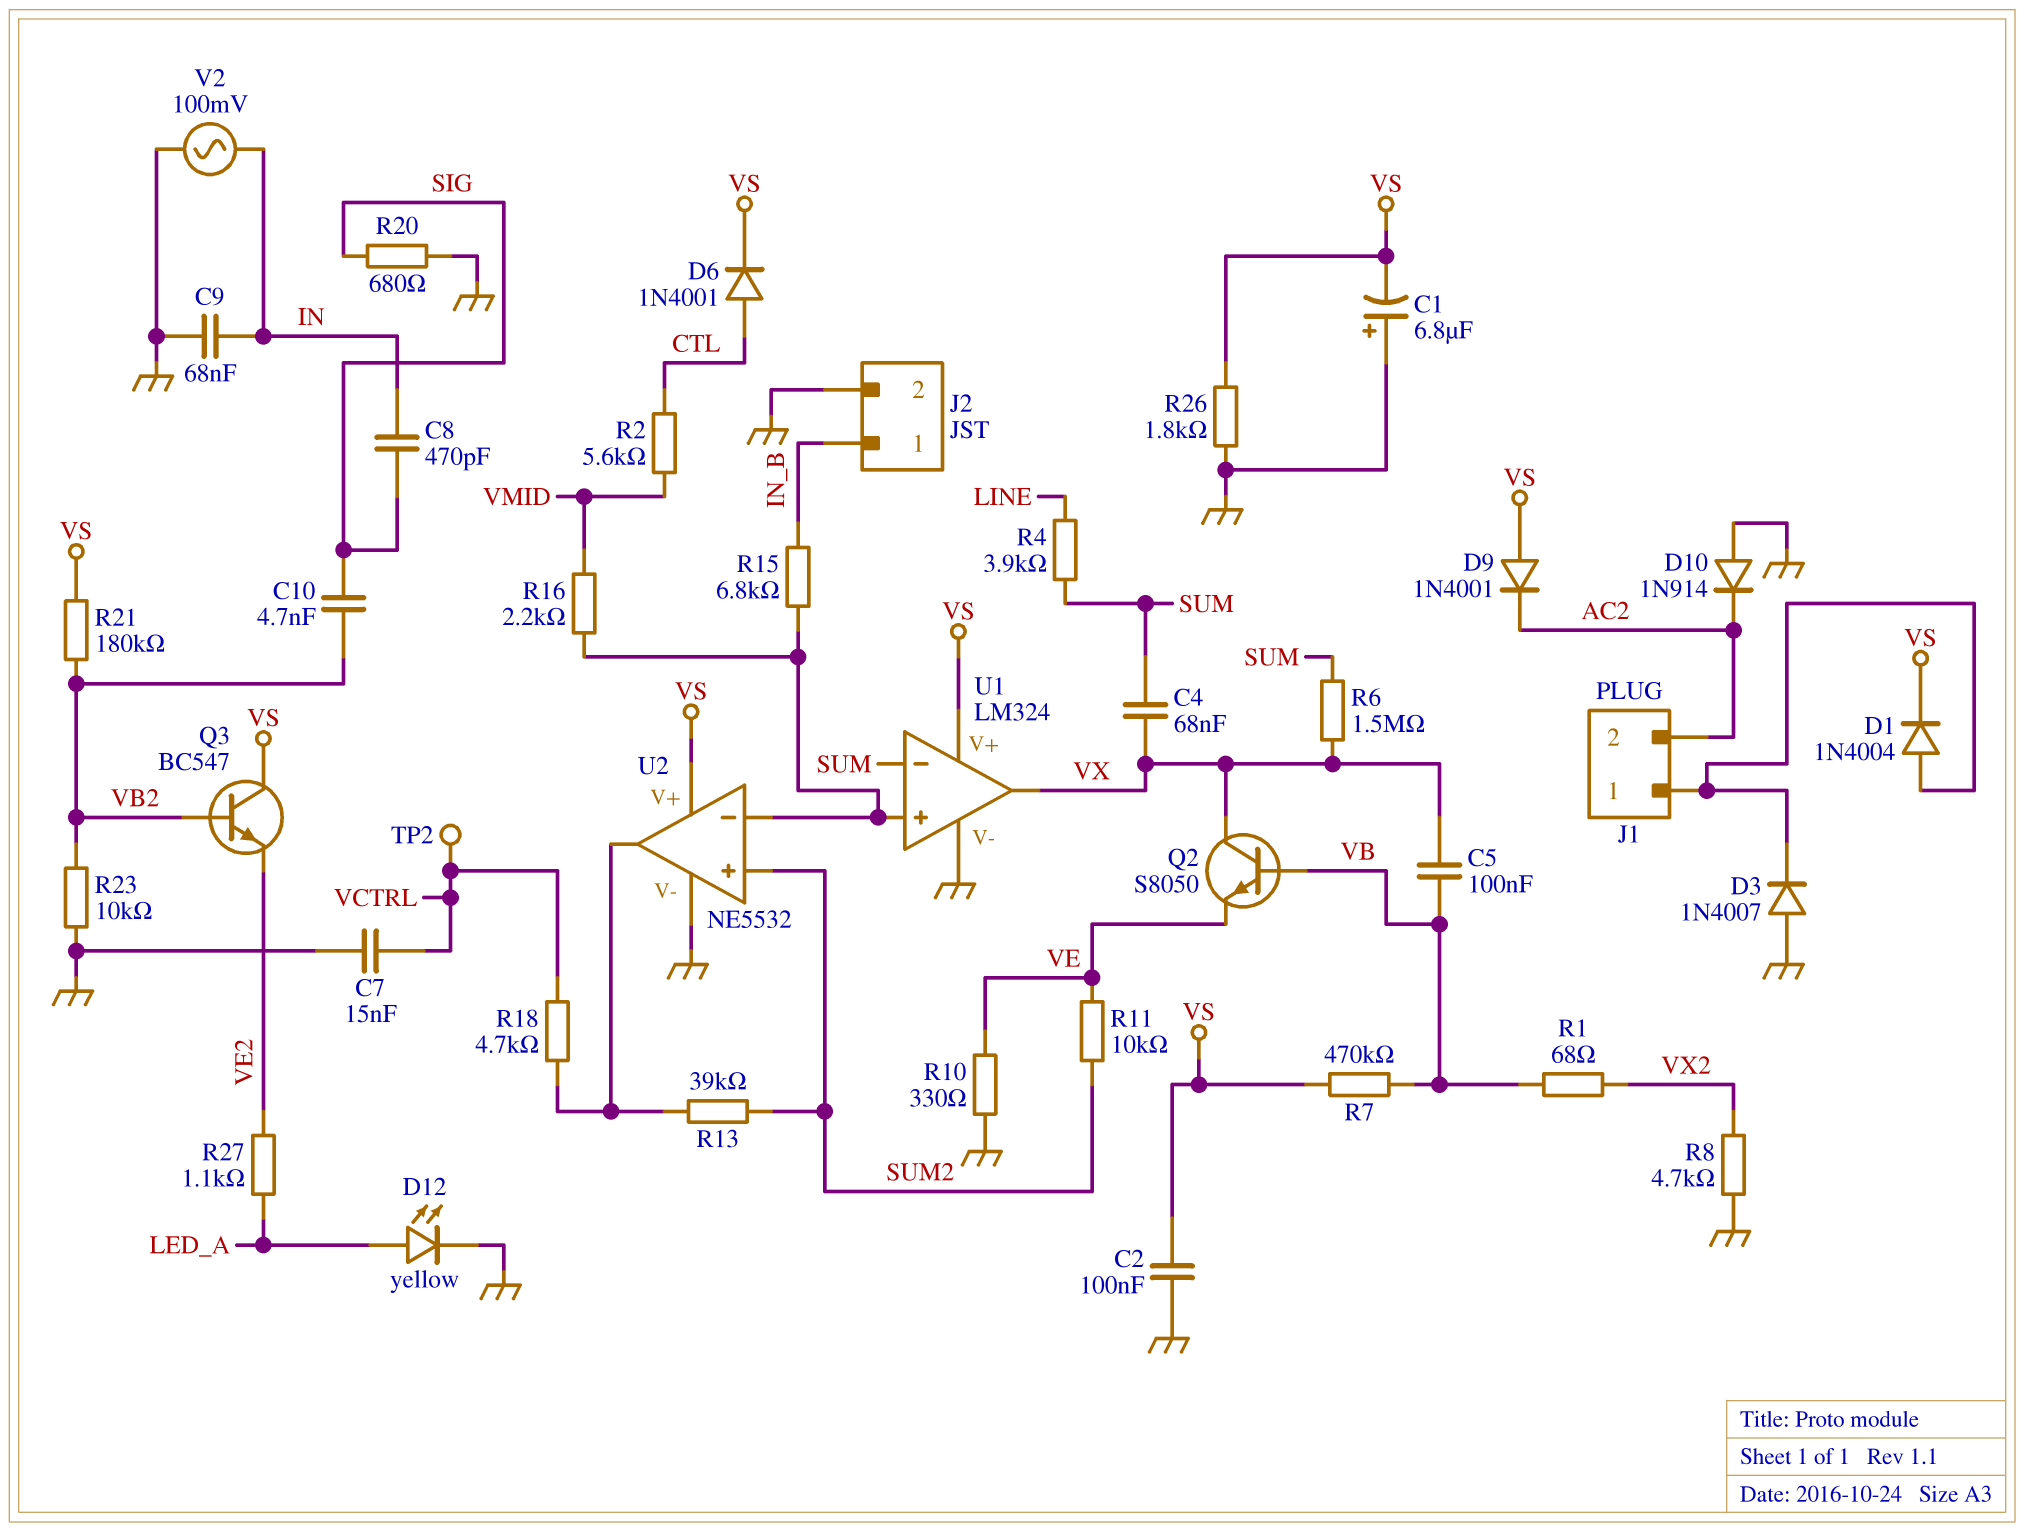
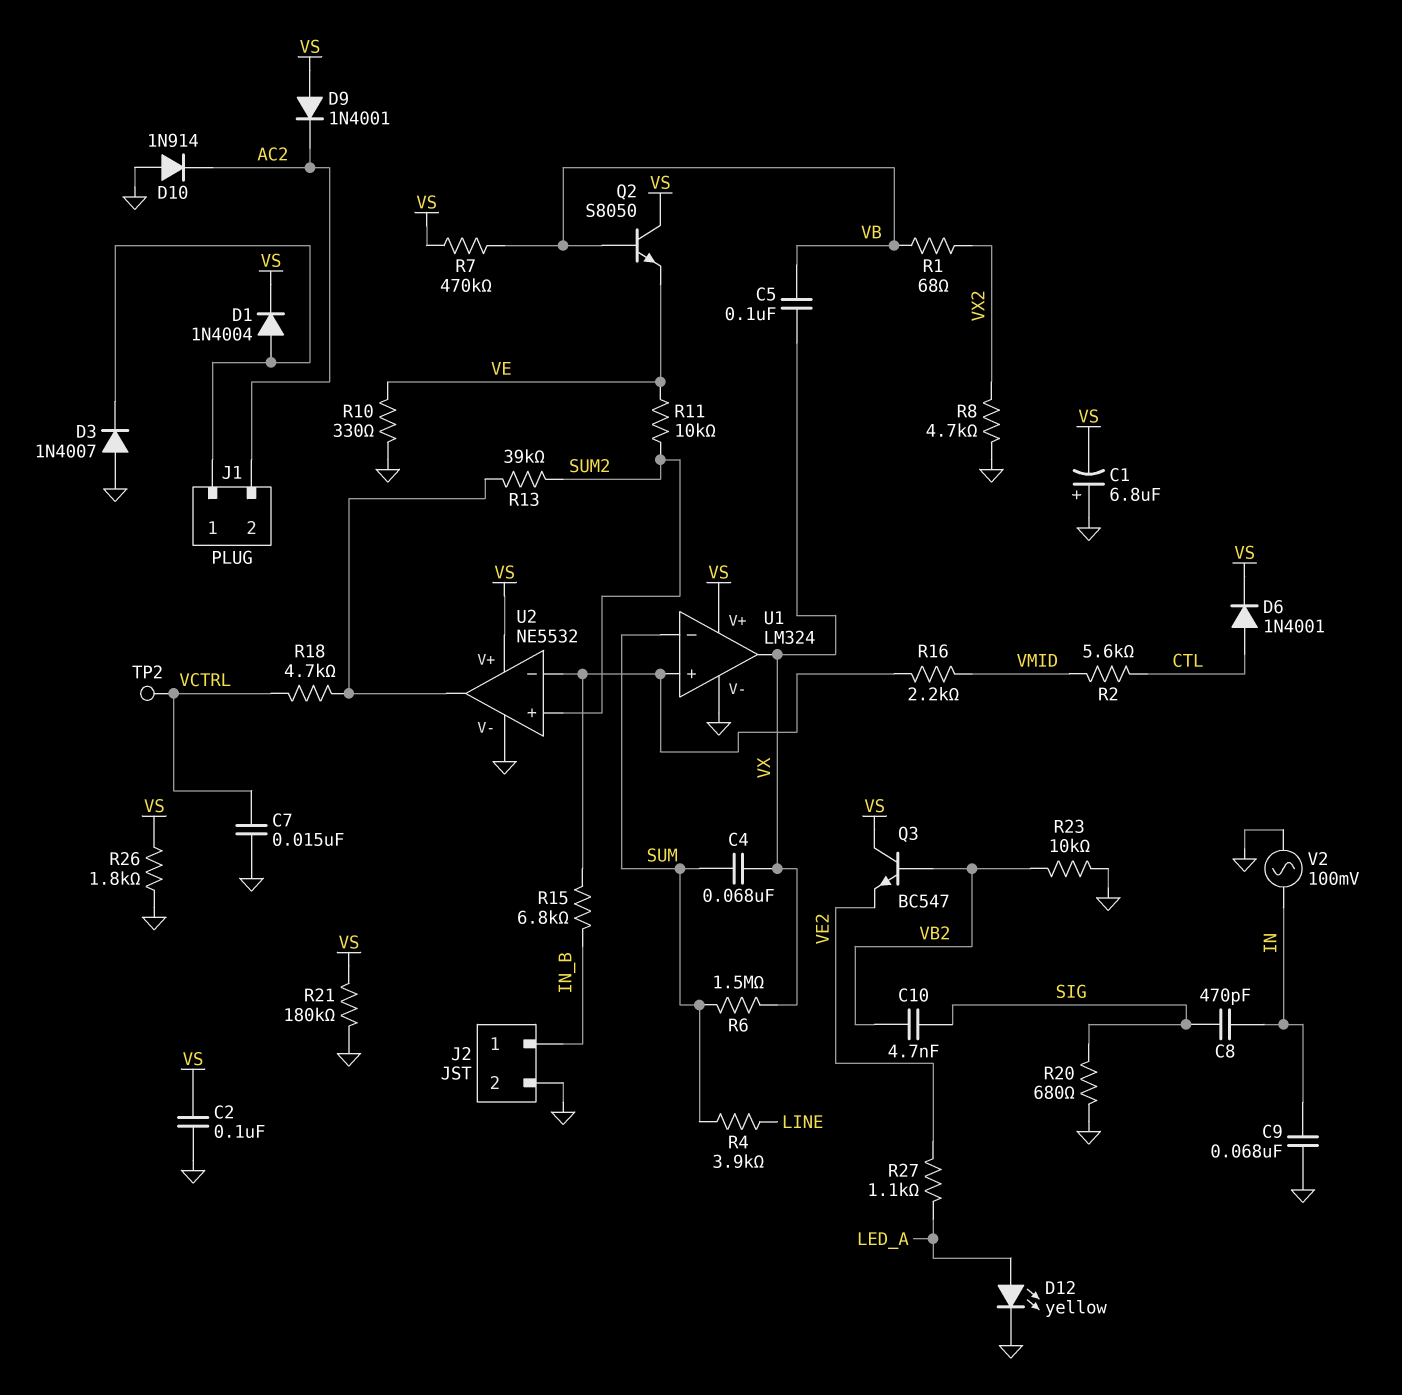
Q2: NPN S8050 (B VB, C VX, E VE) -> NPN S8050 (B VB, C VS, E VE)
R21: 180k (VB2, VS) -> 180k (GND, VS)

